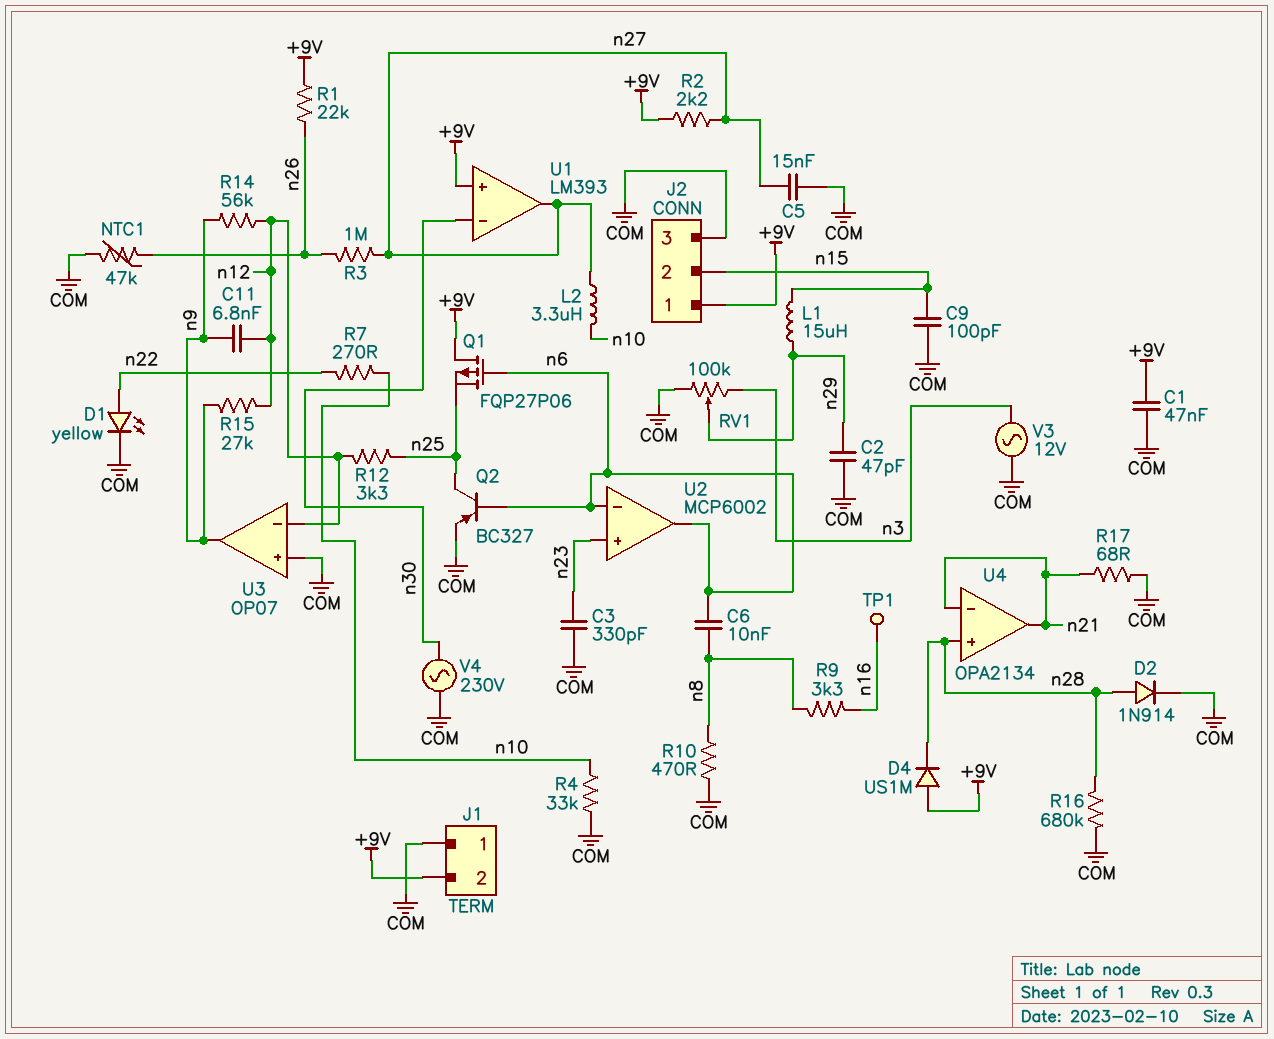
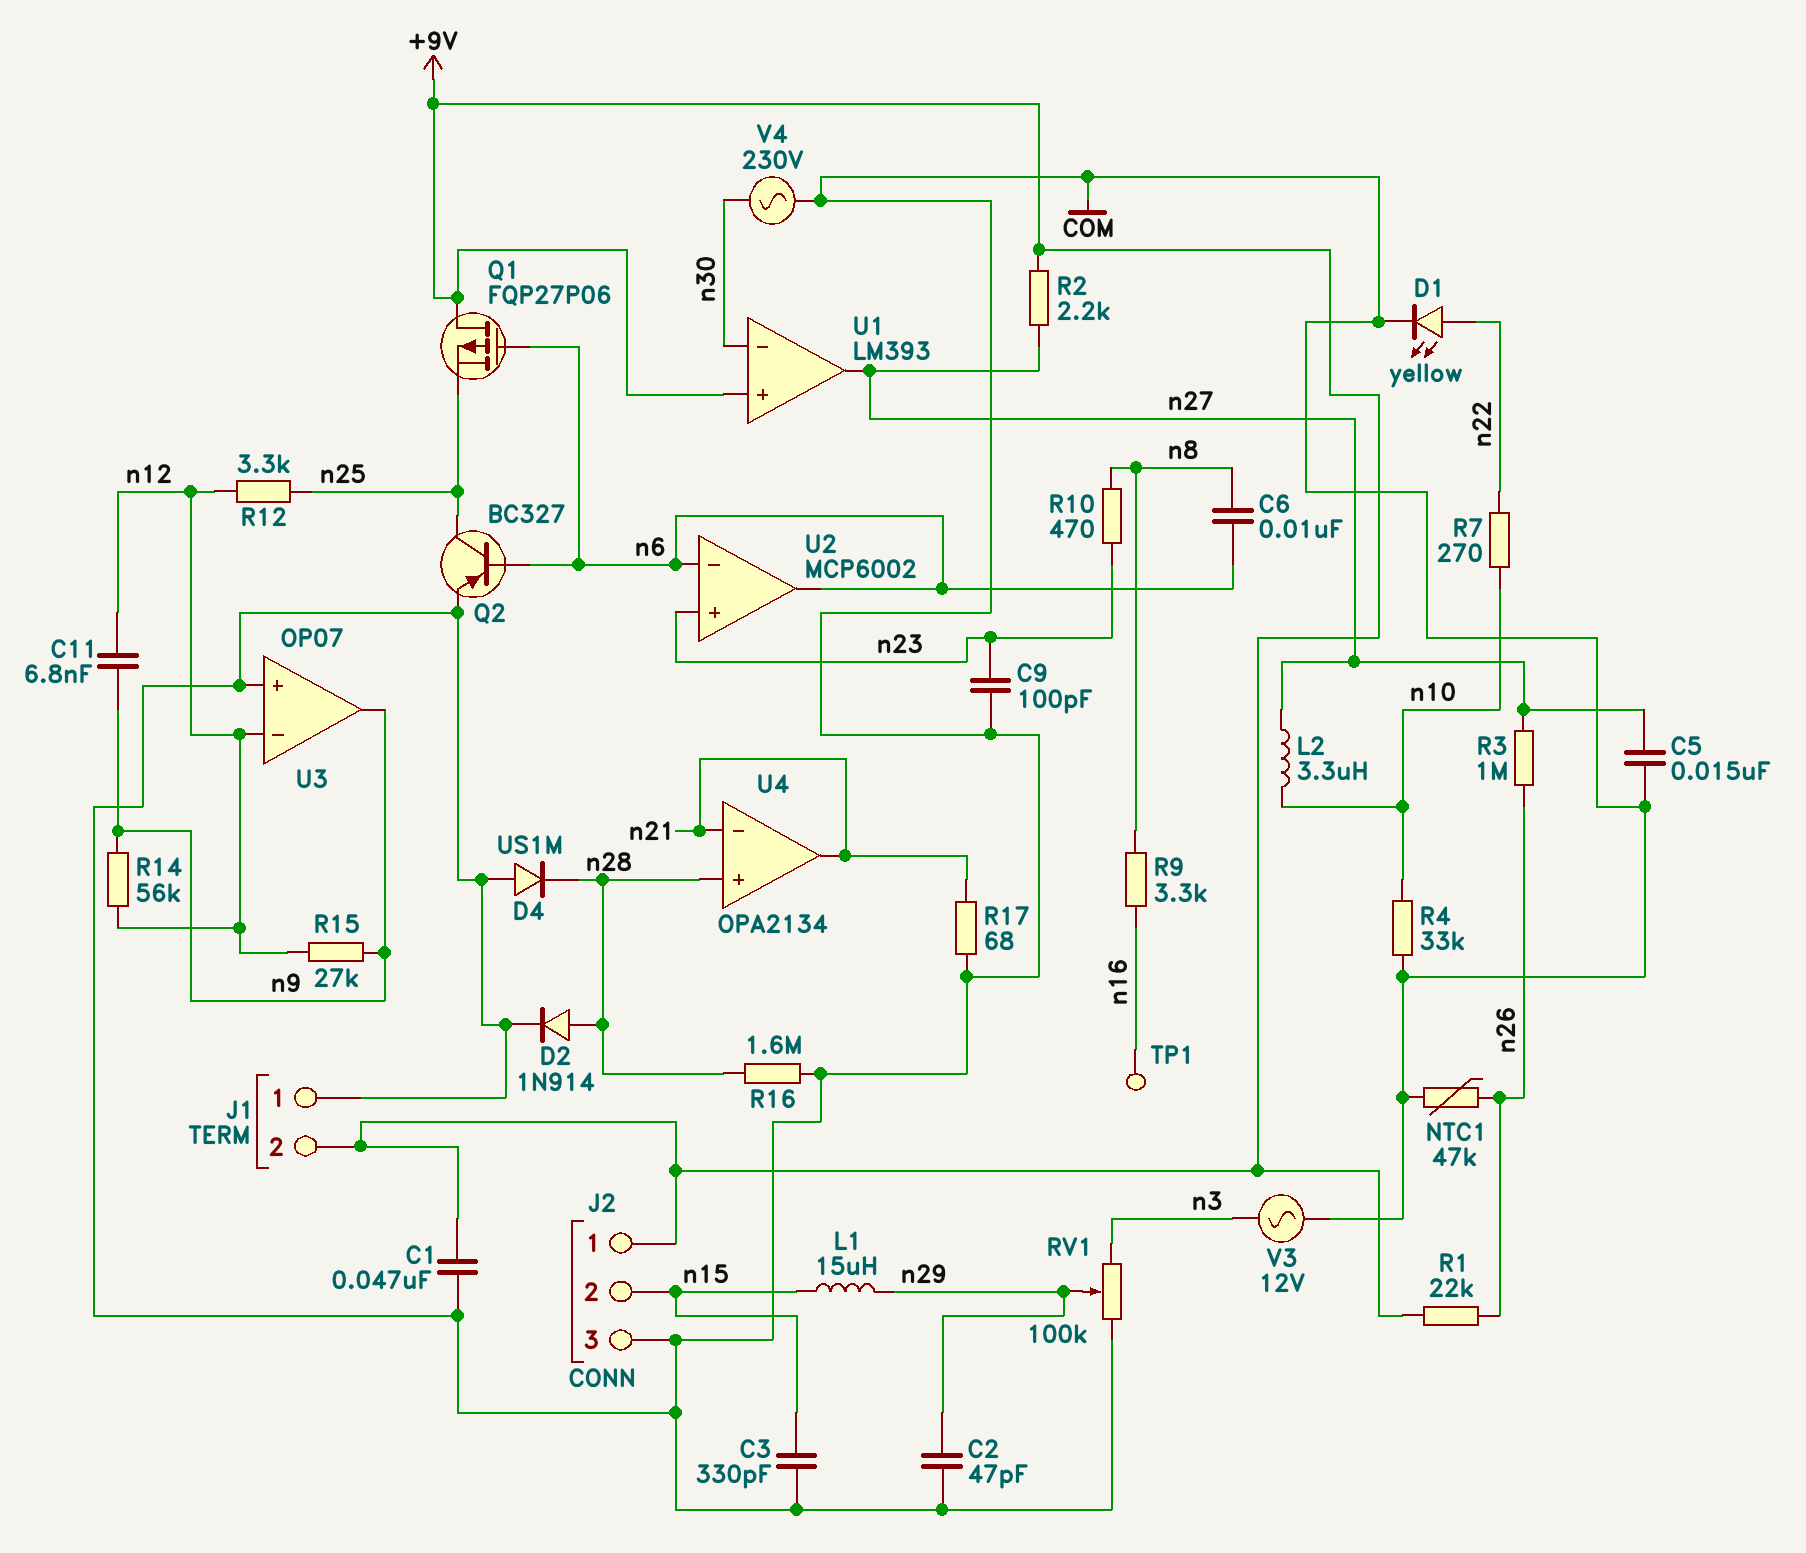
C3: 330pF (COM, n23) -> 330pF (COM, n15)
C9: 100pF (COM, n15) -> 100pF (COM, n23)
D4: diode US1M (A +9V, K n28) -> diode US1M (A COM, K n28)
R10: 470 (COM, n8) -> 470 (n8, n23)
R16: 680k (COM, n28) -> 1.6M (COM, n28)

